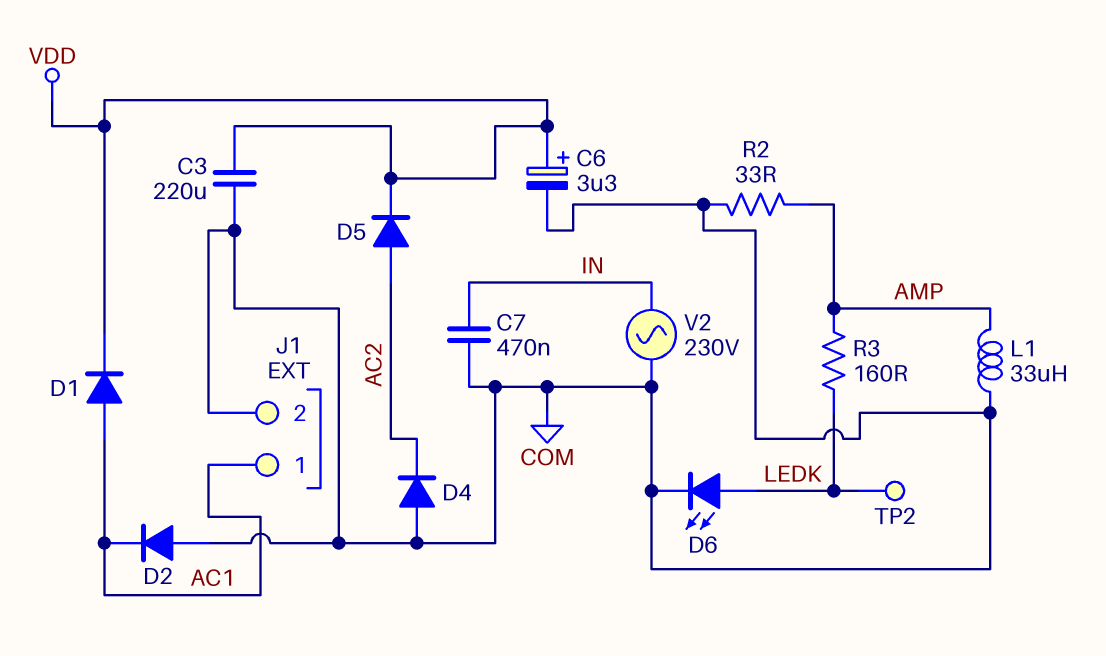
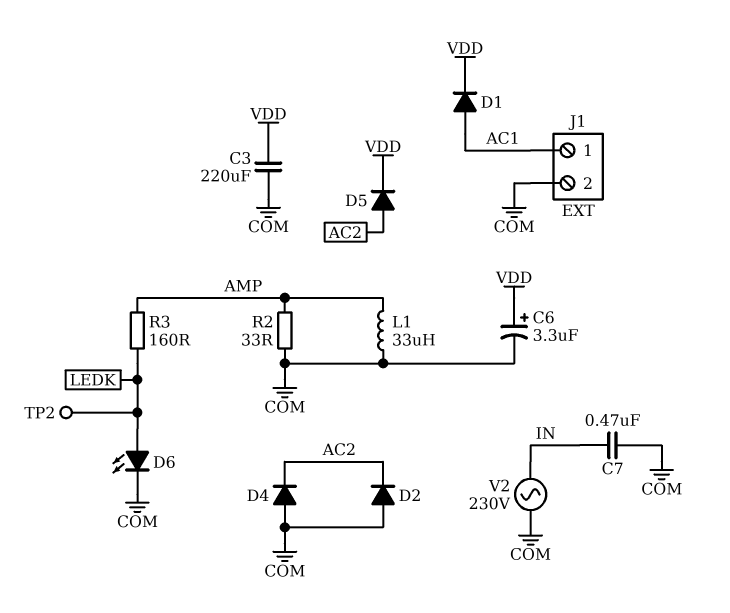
D2: diode (A COM, K AC1) -> diode (A COM, K AC2)

